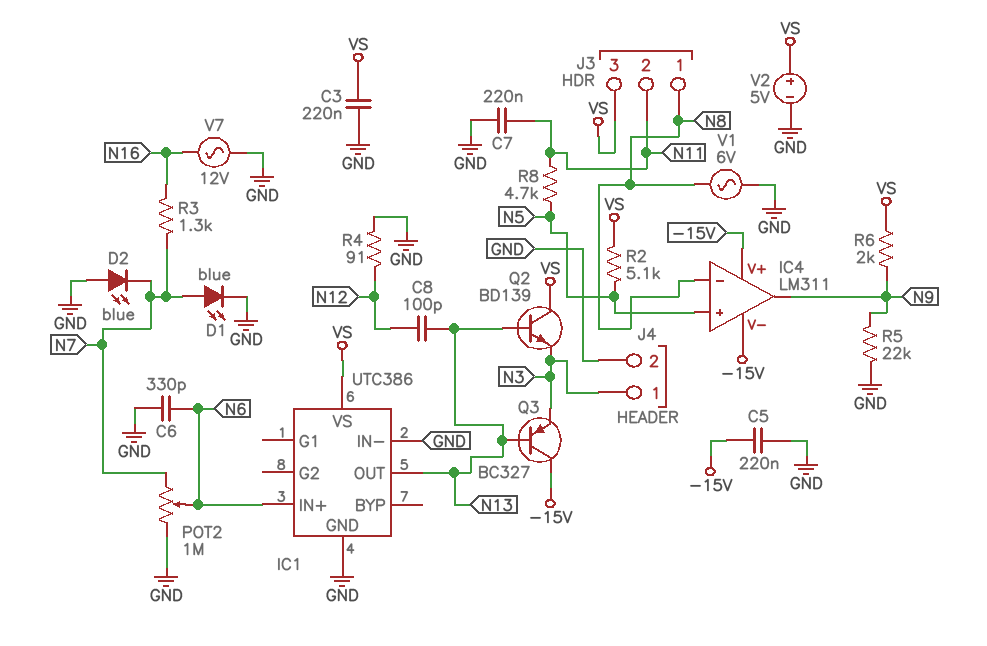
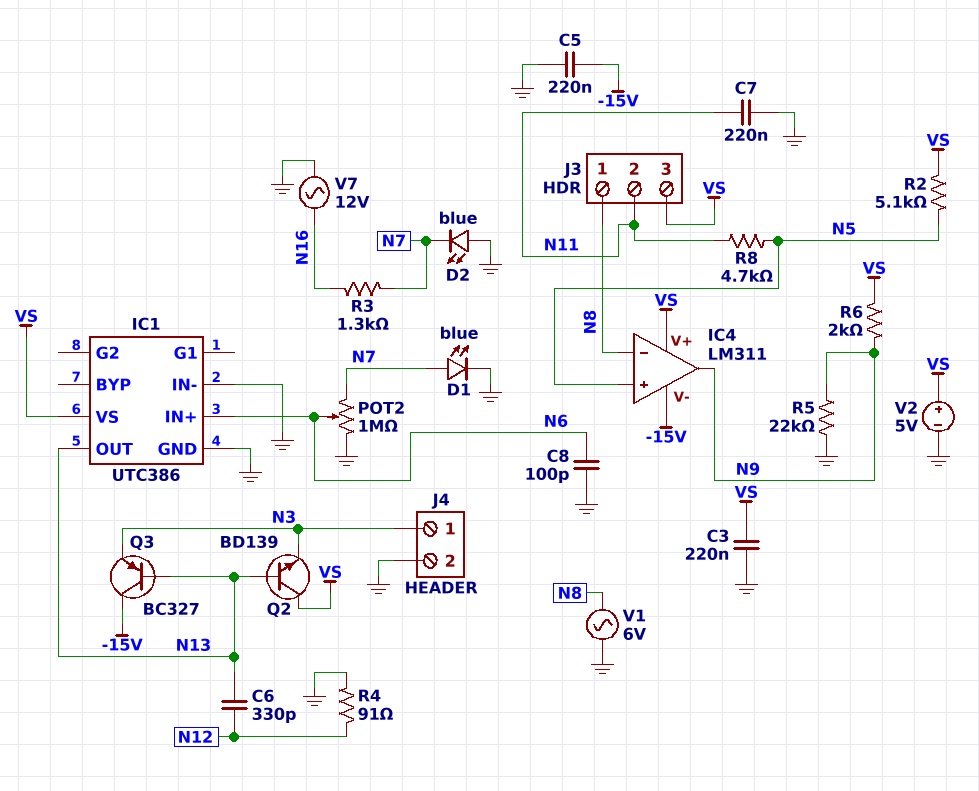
C6: 330pF (GND, N6) -> 330pF (N12, N13)
C8: 100pF (N12, N13) -> 100pF (GND, N6)
IC4 pin V+: -15V -> VS

